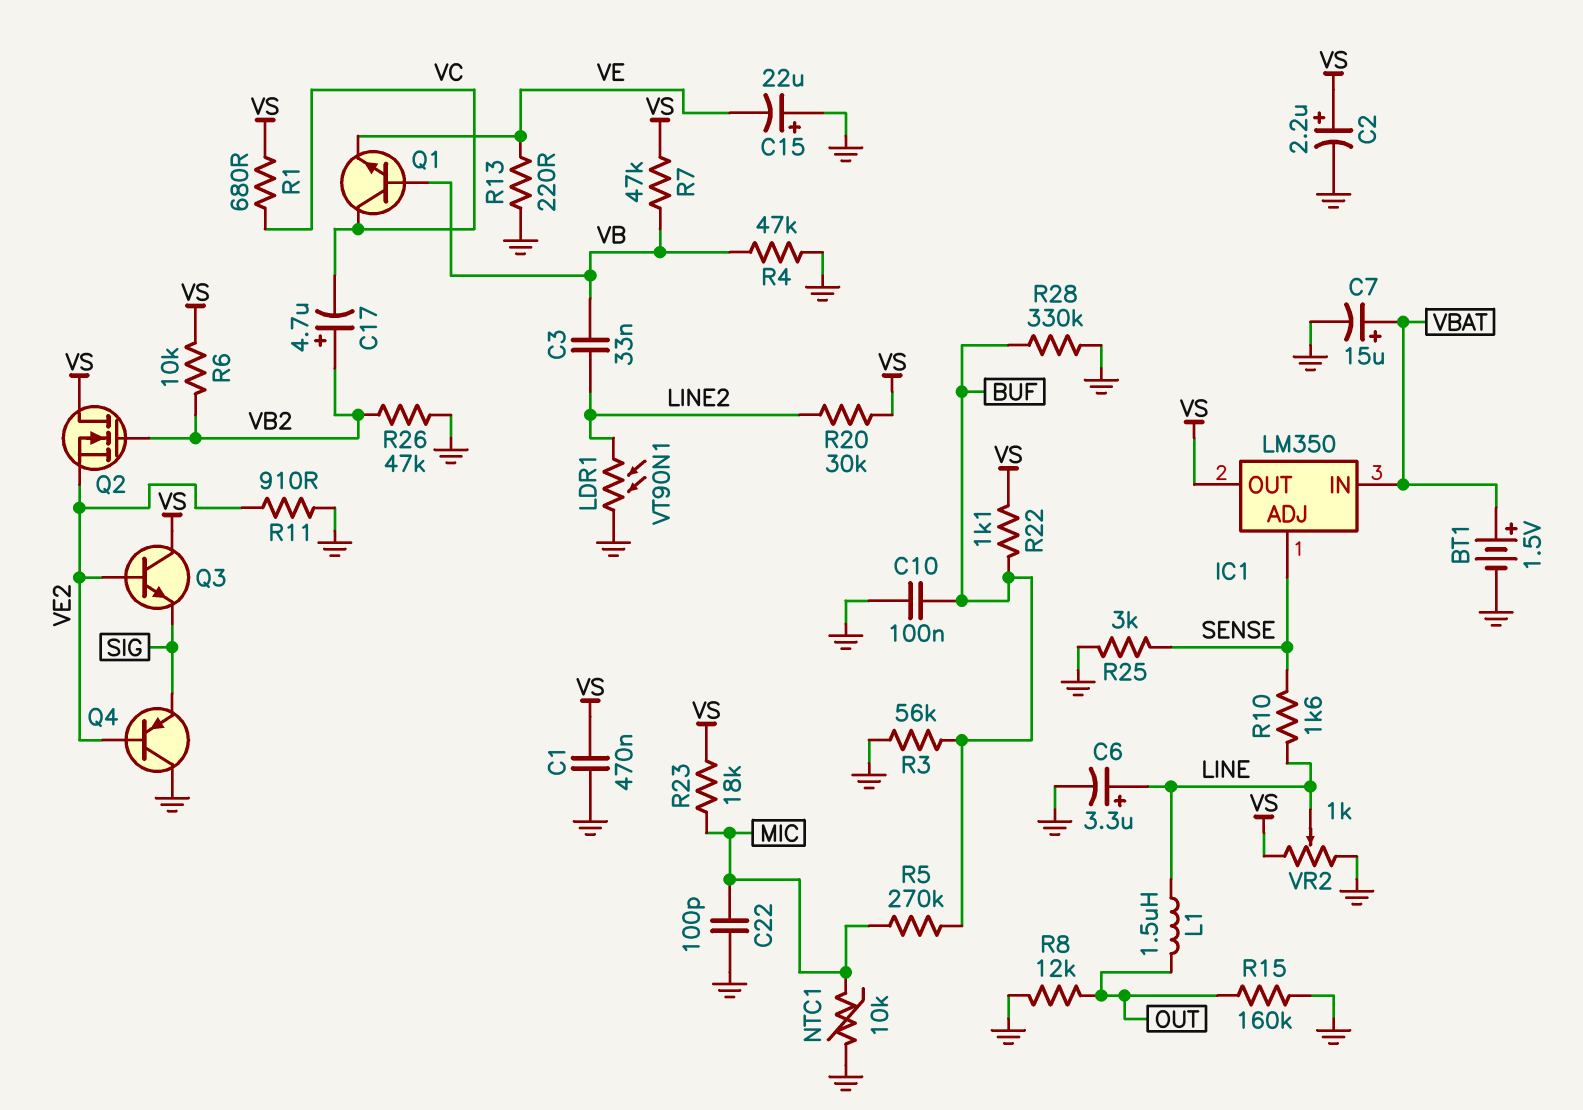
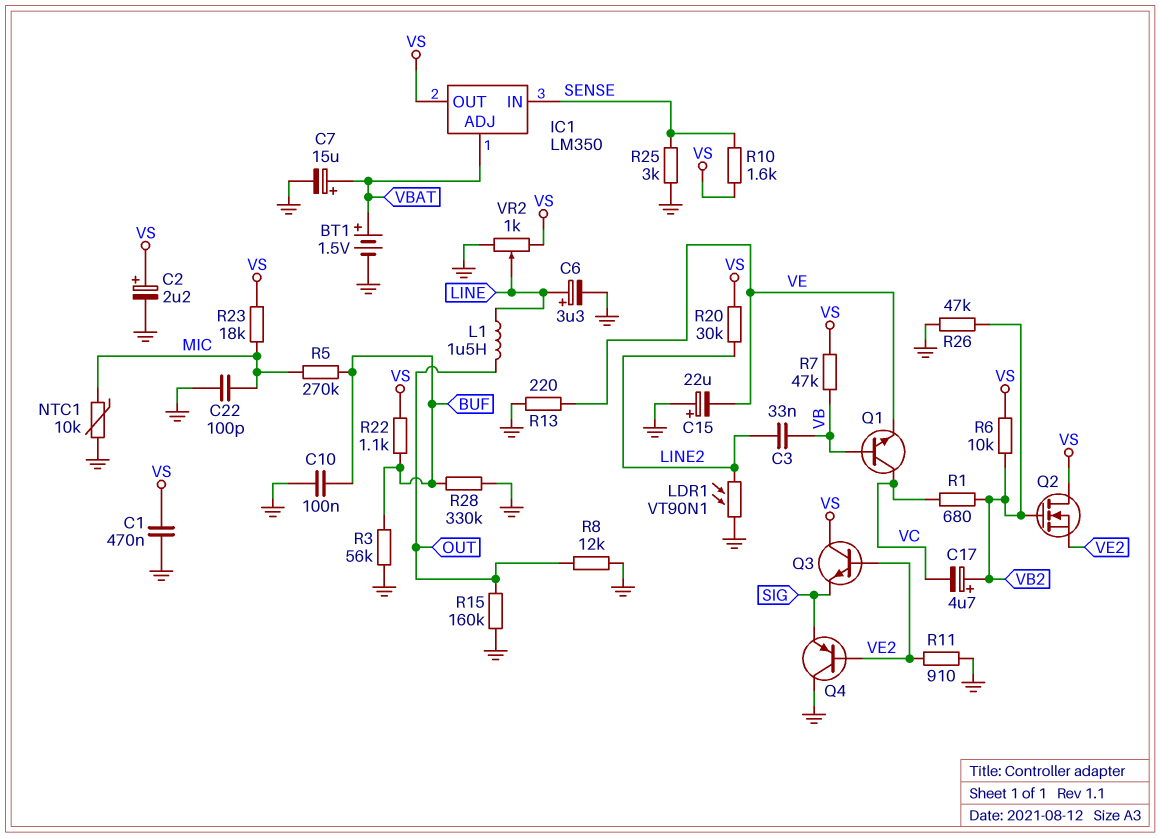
IC1 pin ADJ: SENSE -> VBAT
IC1 pin IN: VBAT -> SENSE
R1: 680 (VC, VS) -> 680 (VB2, VC)
R4: 47k (GND, VB) -> none
R10: 1.6k (LINE, SENSE) -> 1.6k (SENSE, VS)

